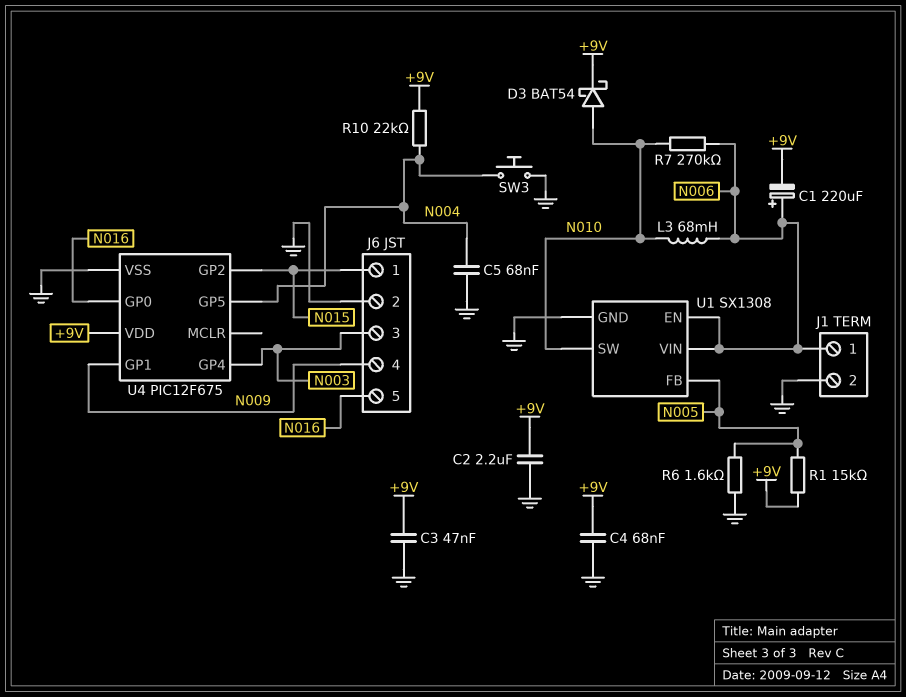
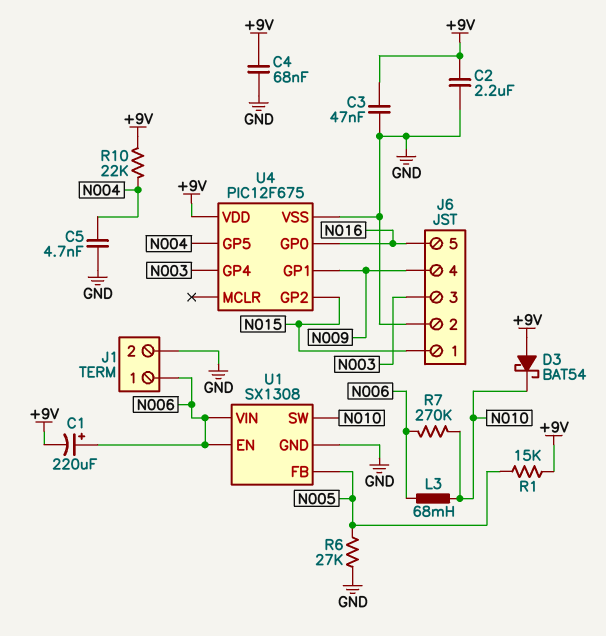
C5: 68nF (GND, N004) -> 4.7nF (GND, N004)
D3: schottky BAT54 (A N010, K +9V) -> schottky BAT54 (A +9V, K N010)
R6: 1.6k (GND, N005) -> 27k (GND, N005)
SW3: button (GND, N004) -> none

